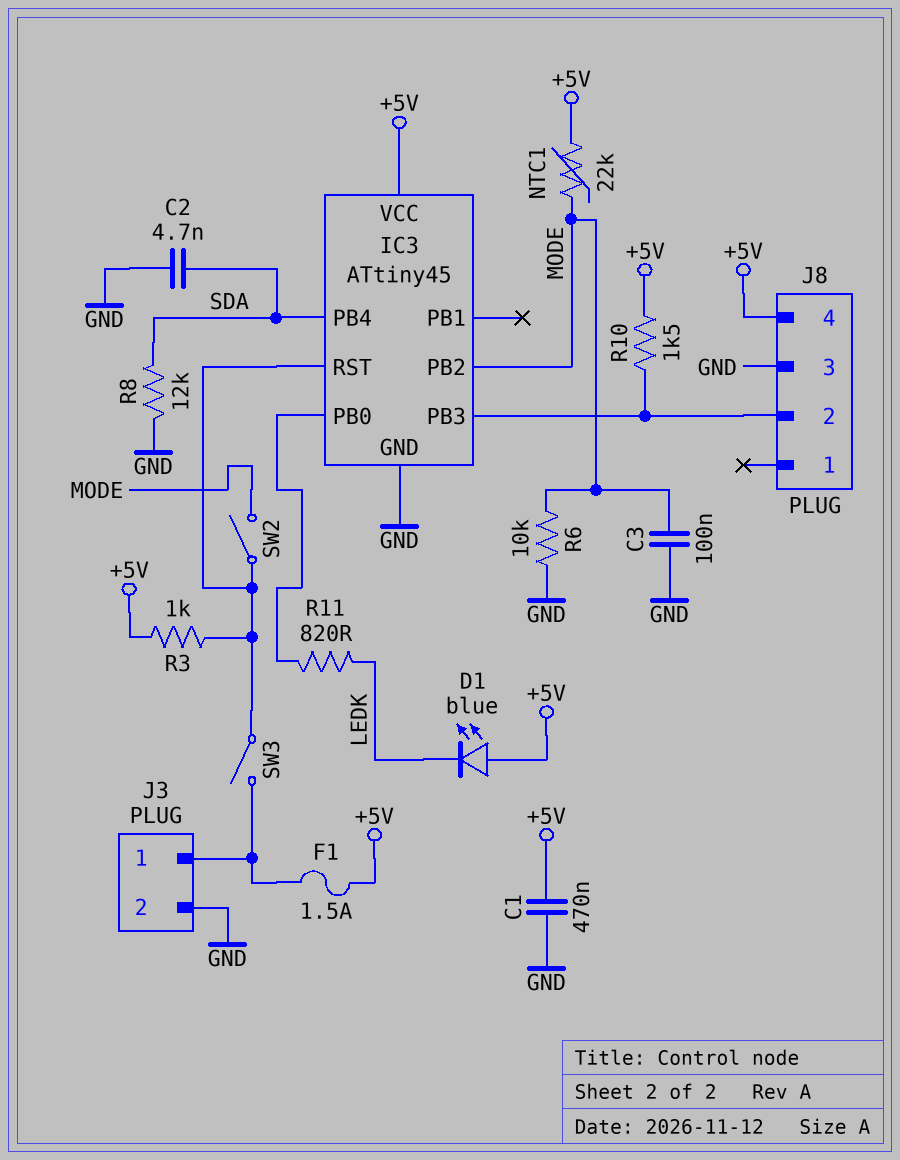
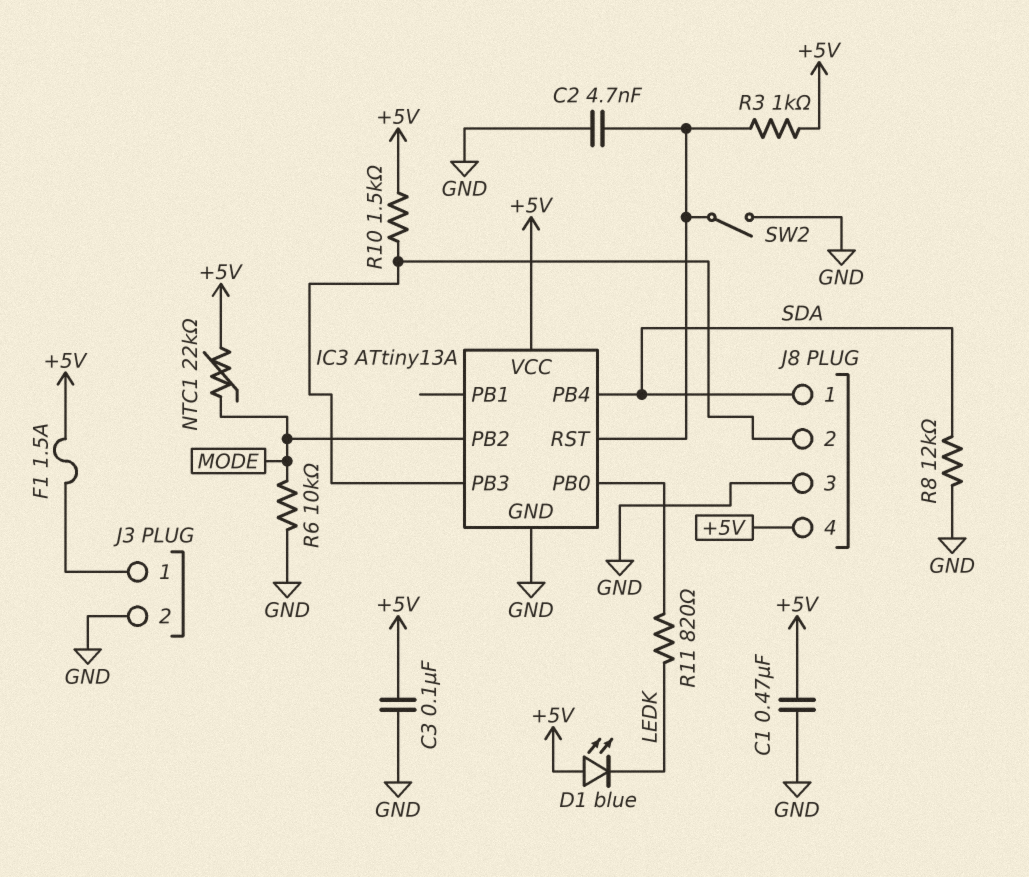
C2: 4.7nF (GND, SDA) -> 4.7nF (GND, IC3/RST)
C3: 100nF (GND, MODE) -> 100nF (+5V, GND)
IC3: ATtiny45 -> ATtiny13A
J8 pin 1: none -> SDA
SW2: switch (IC3/RST, MODE) -> switch (GND, IC3/RST)
SW3: switch (IC3/RST, J3/1) -> none

